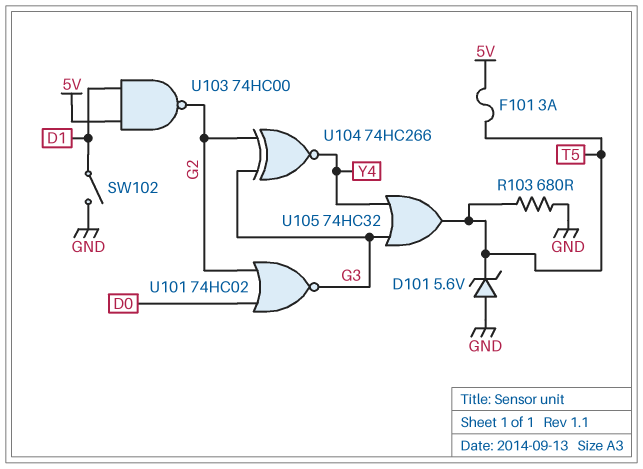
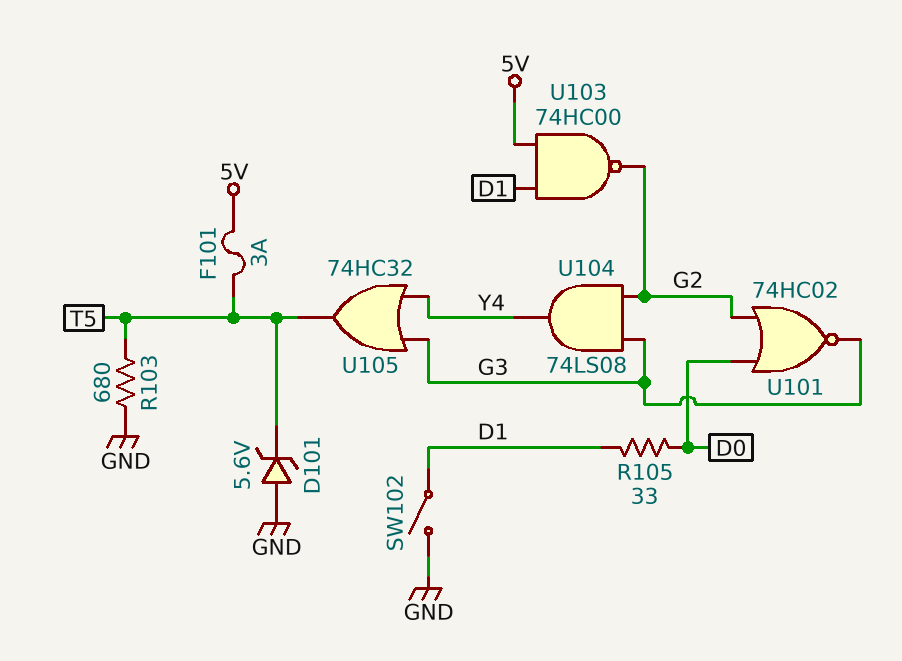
R105: none -> 33 (D0, D1)
U104: XNOR 74HC266 (in G2, in G3, out Y4) -> AND 74LS08 (in G2, in G3, out Y4)

